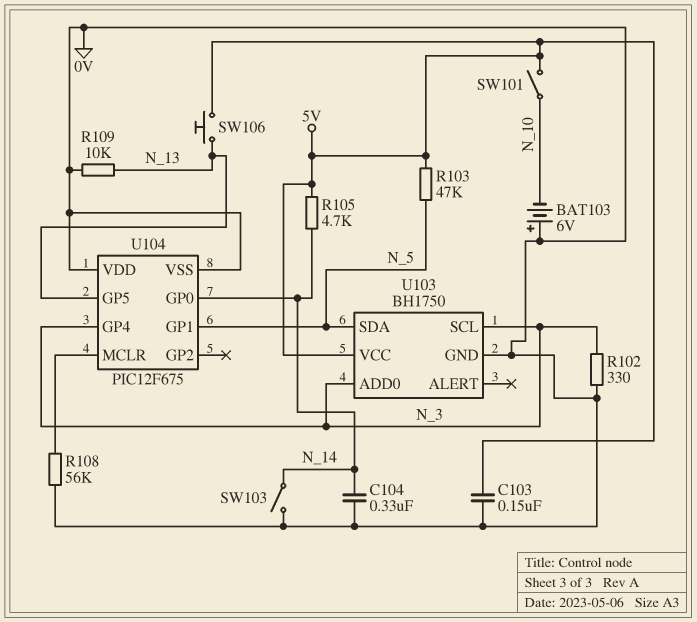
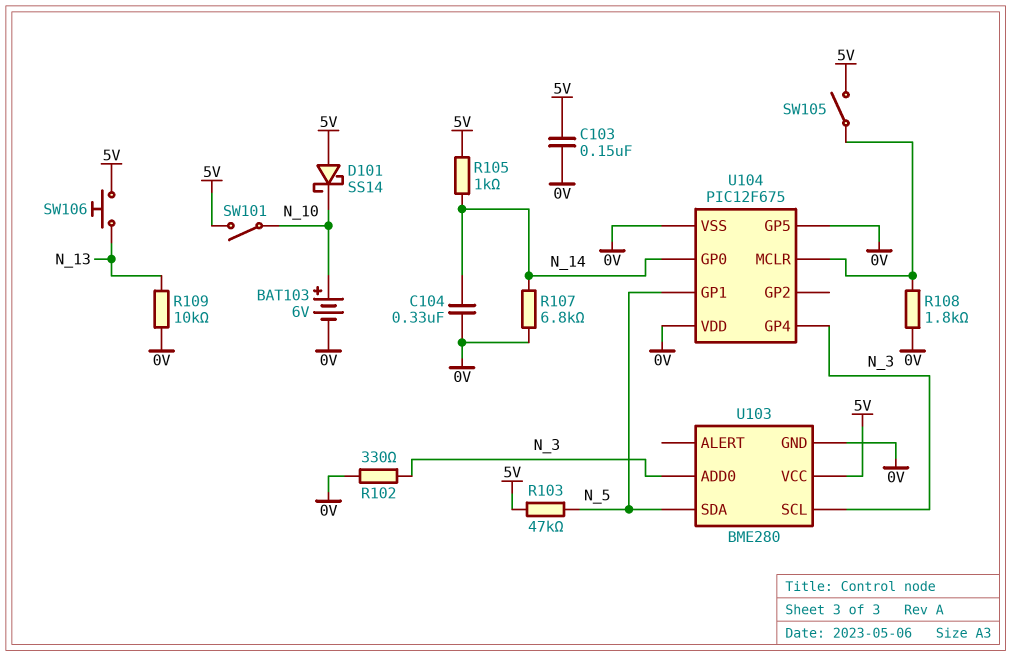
BAT103: 6V (plus 0V, minus N_10) -> 6V (plus N_10, minus 0V)
D101: none -> schottky SS14 (A 5V, K N_10)
R105: 4.7k (5V, N_14) -> 1k (5V, N_14)
R107: none -> 6.8k (0V, N_14)
R108: 56k (0V, U104/MCLR) -> 1.8k (0V, U104/MCLR)
SW103: switch (0V, N_14) -> none
SW105: none -> switch (5V, U104/MCLR)
U103: BH1750 -> BME280
U104 pin GP5: N_13 -> 0V

